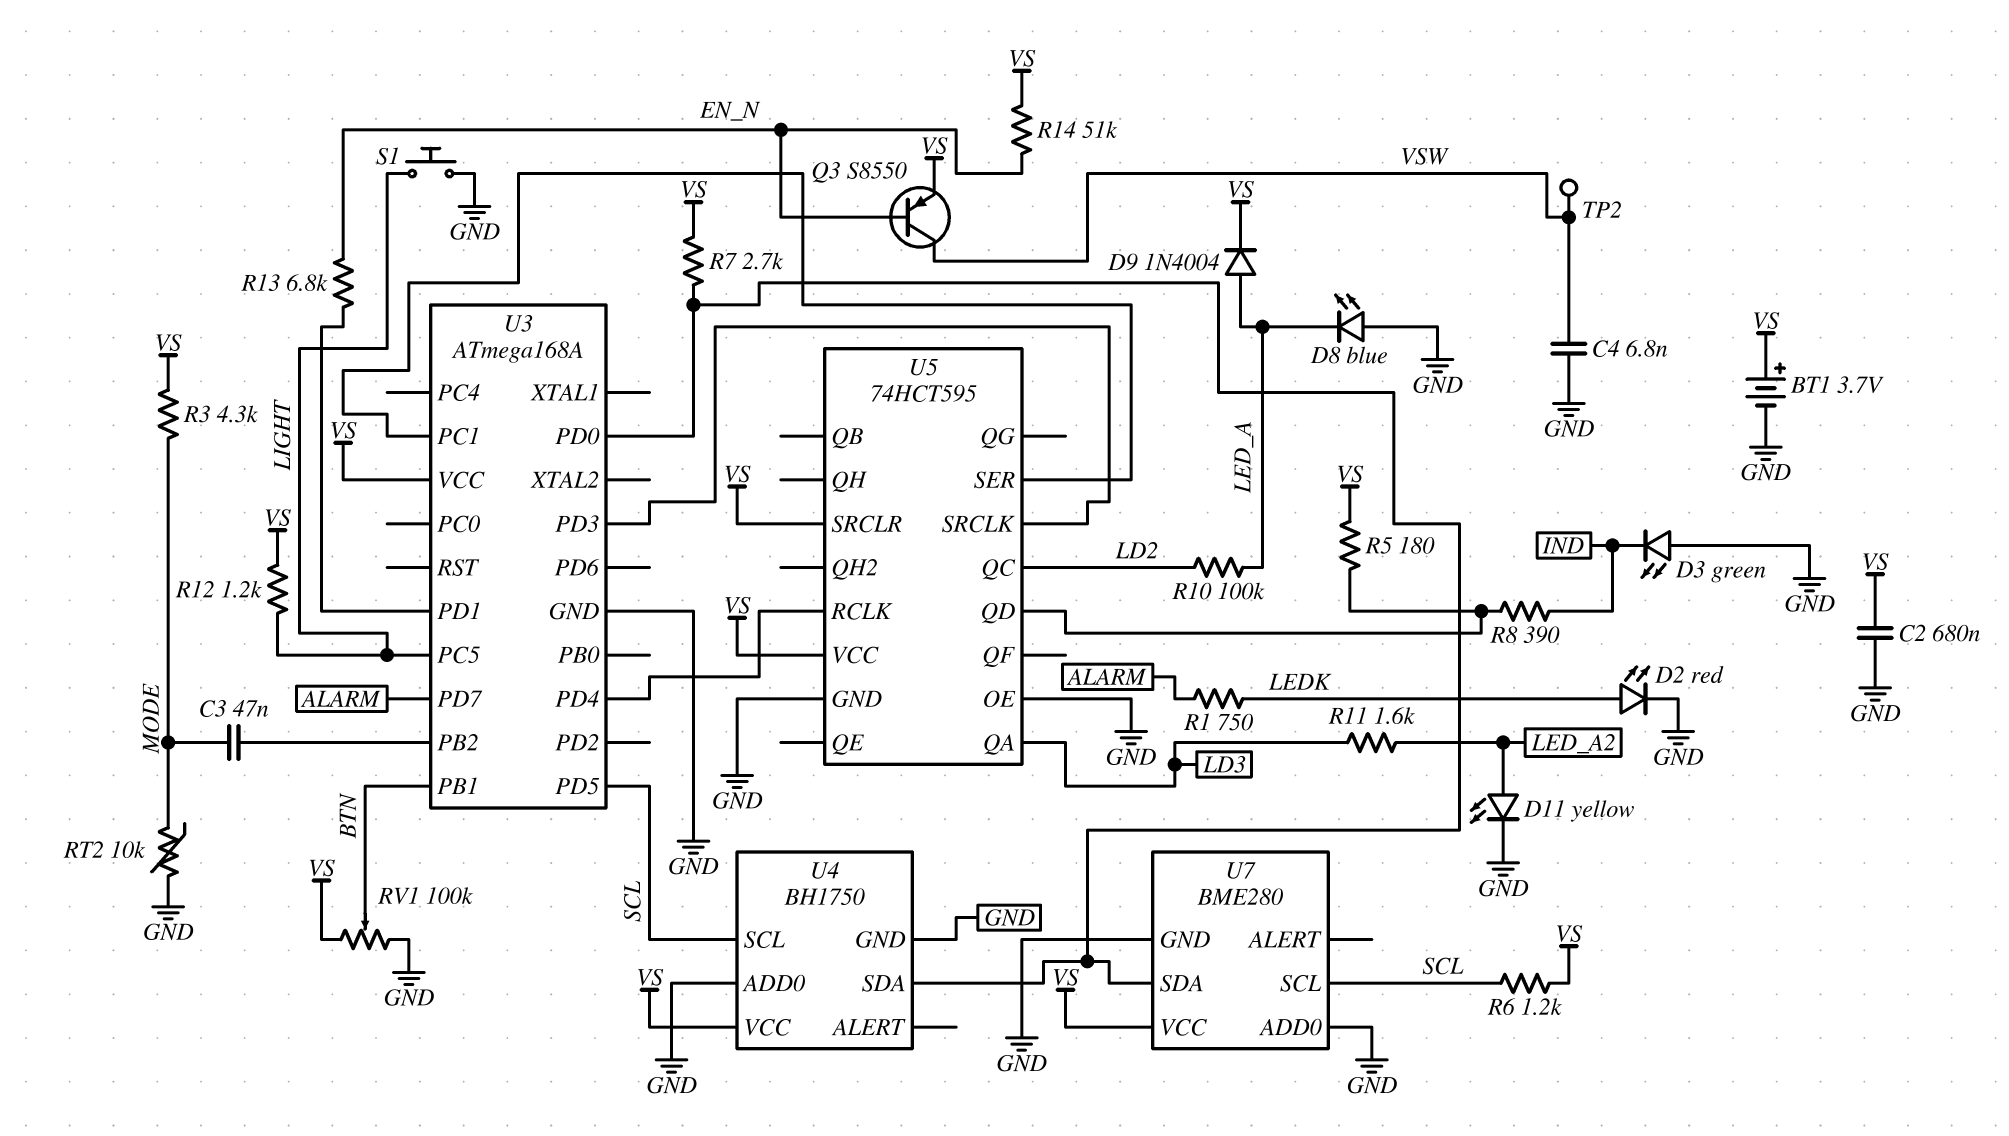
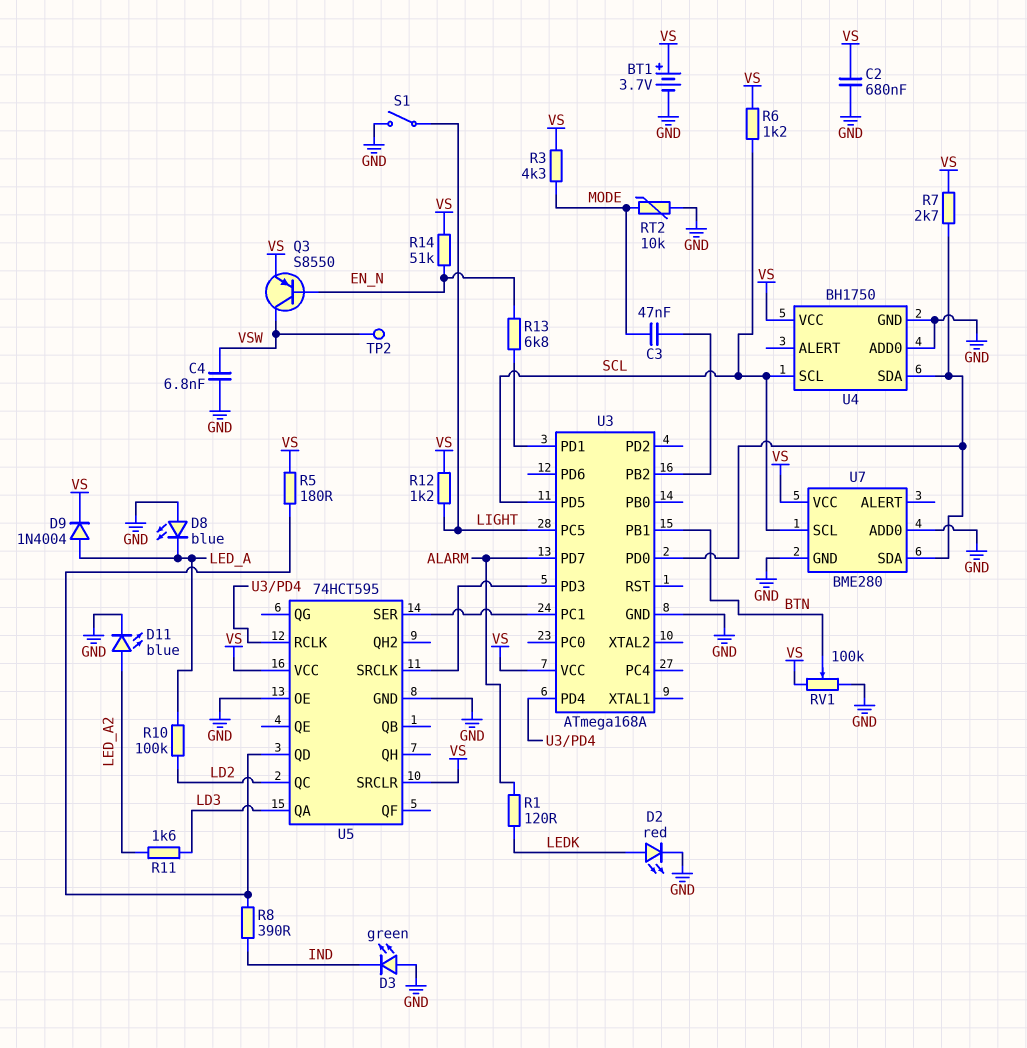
D11: LED yellow (A LED_A2, K GND) -> LED blue (A LED_A2, K GND)
R1: 750 (ALARM, LEDK) -> 120 (ALARM, LEDK)
S1: button (GND, LIGHT) -> switch (GND, LIGHT)

